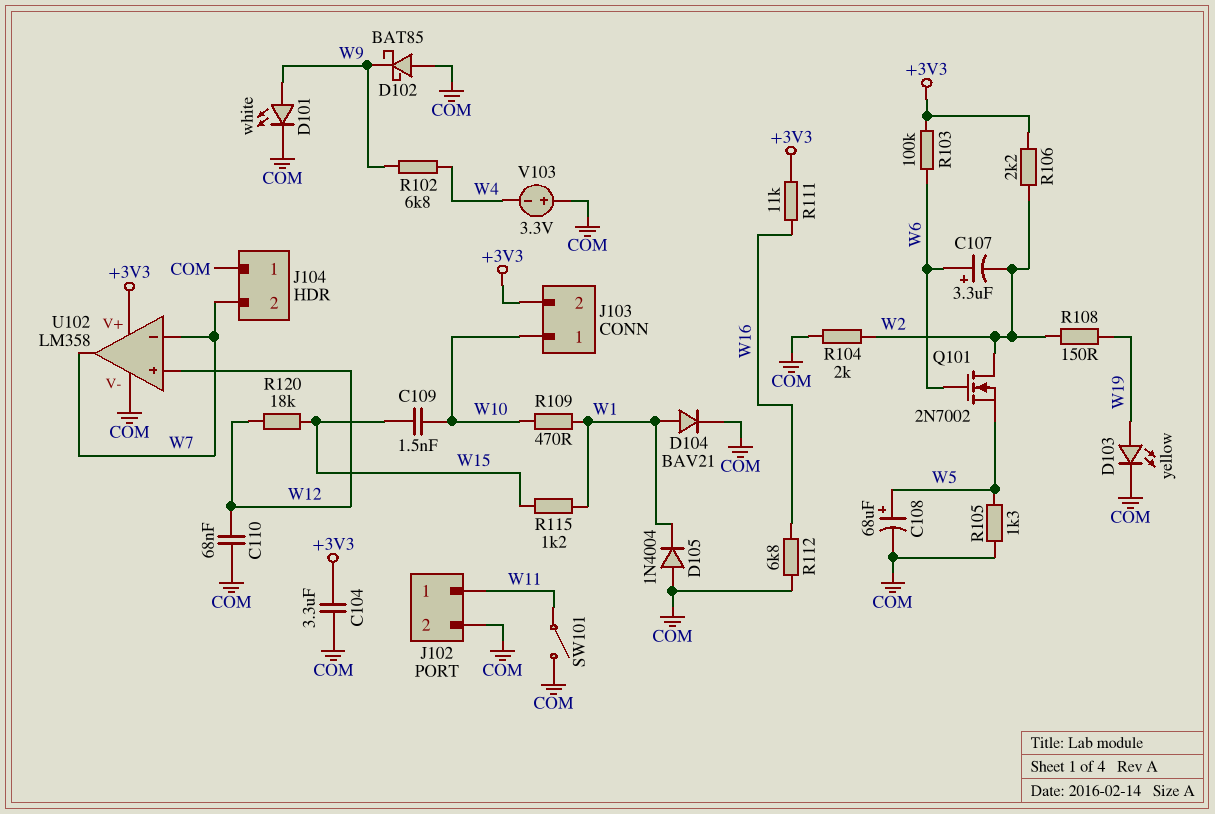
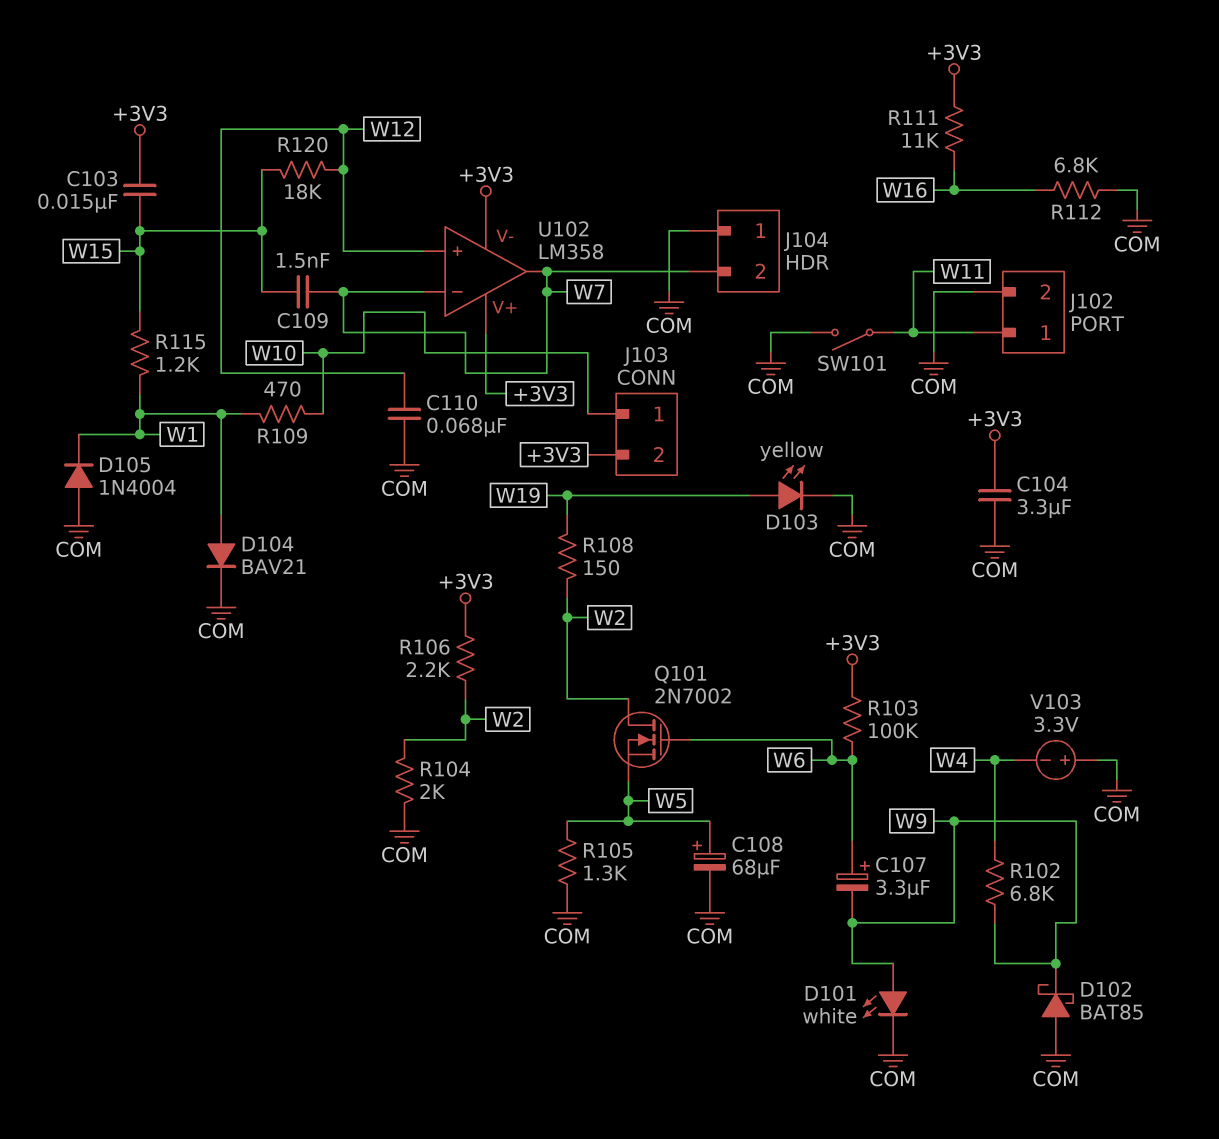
C103: none -> 15nF (+3V3, W15)
C107: 3.3uF (plus W6, minus W2) -> 3.3uF (plus W6, minus W9)
C109: 1.5nF (W10, W15) -> 1.5nF (W7, W15)
U102 pin V-: COM -> +3V3

